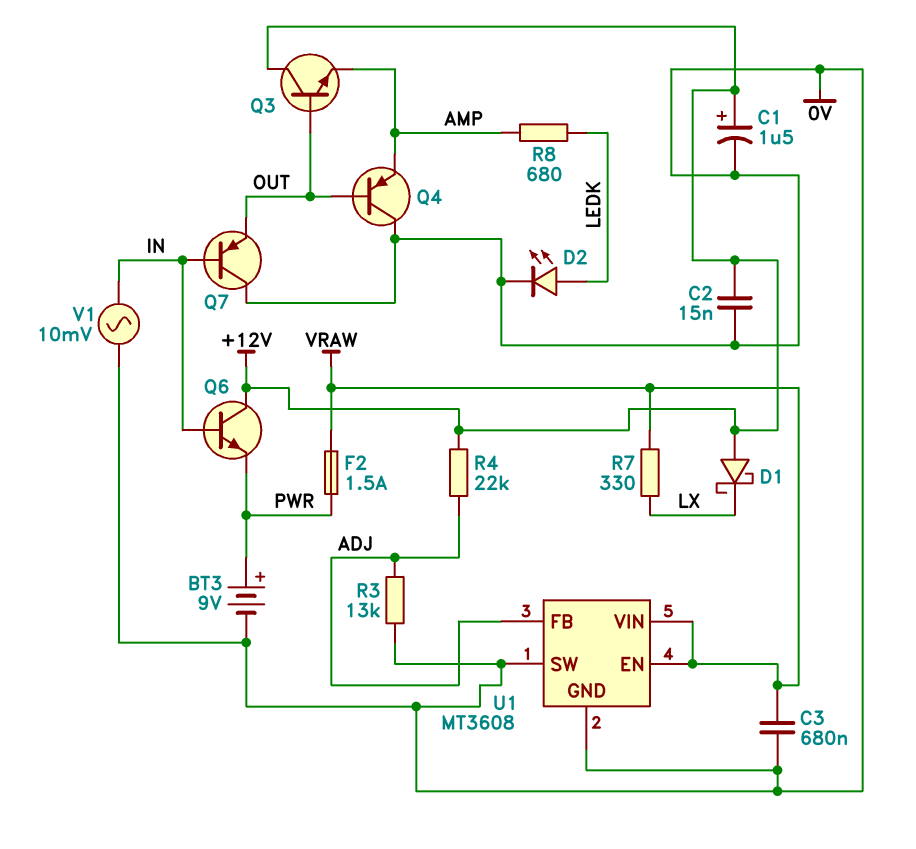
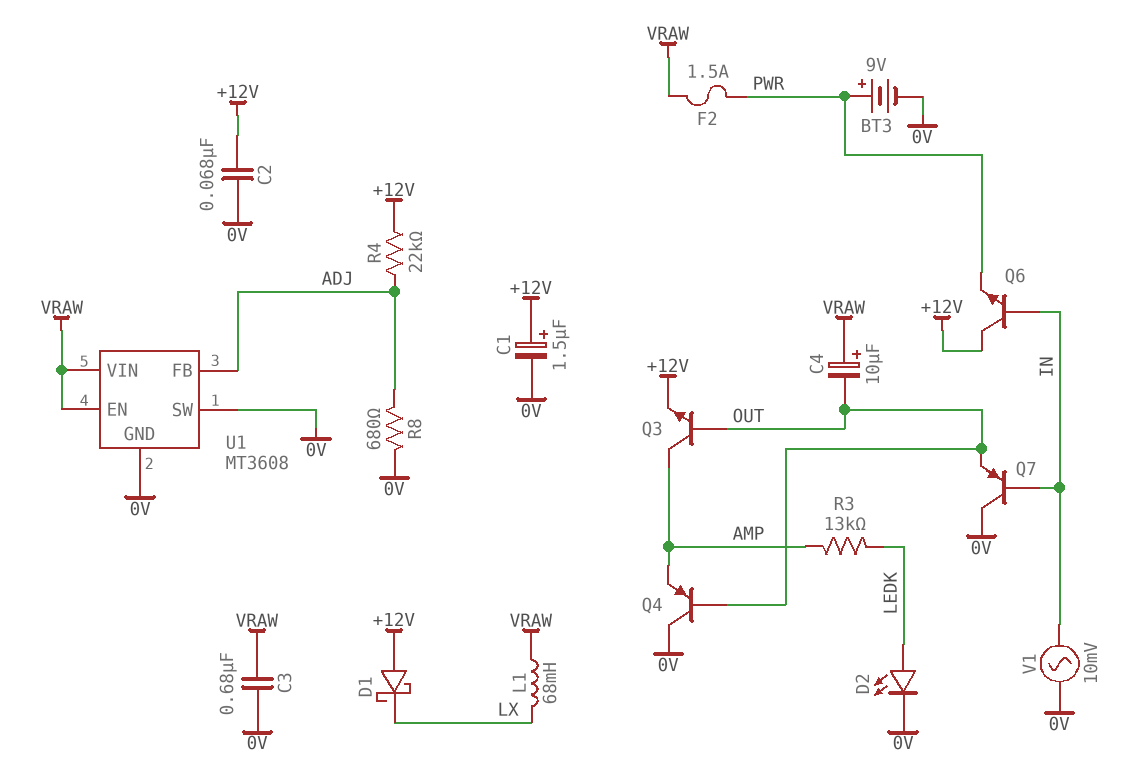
C2: 15nF (+12V, 0V) -> 68nF (+12V, 0V)
C4: none -> 10uF (plus VRAW, minus OUT)
L1: none -> 68mH (LX, VRAW)
Q3: NPN (B OUT, C +12V, E AMP) -> NPN (B OUT, C AMP, E +12V)
R3: 13k (0V, ADJ) -> 13k (AMP, LEDK)
R7: 330 (LX, VRAW) -> none
R8: 680 (AMP, LEDK) -> 680 (0V, ADJ)

